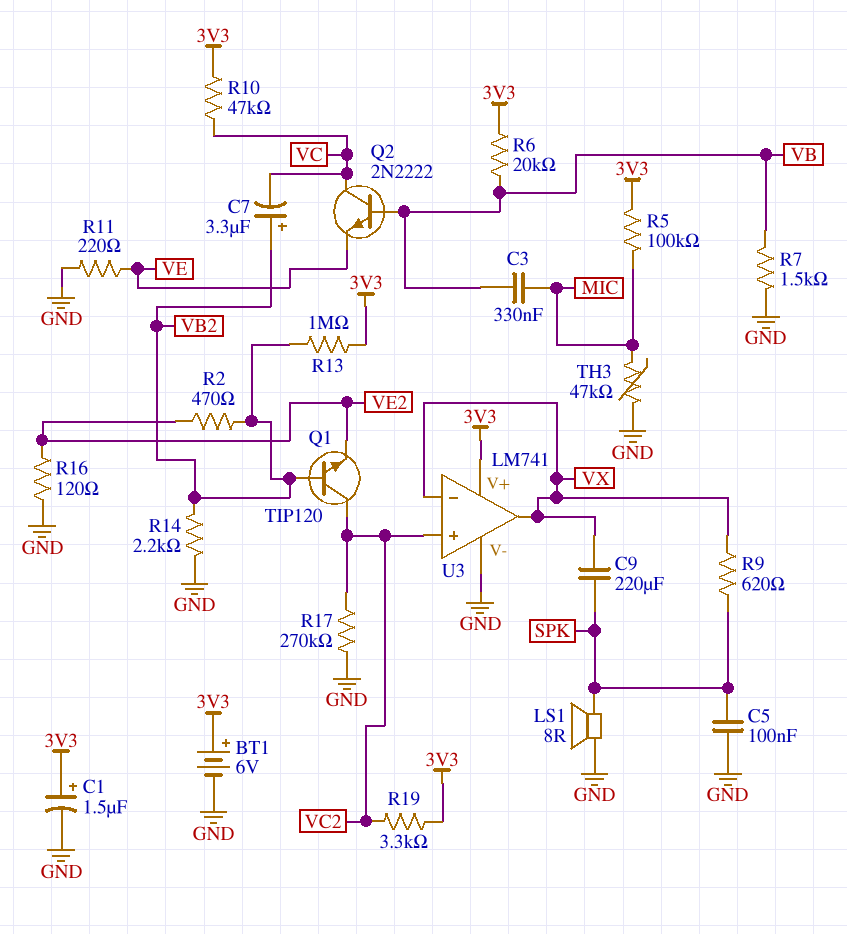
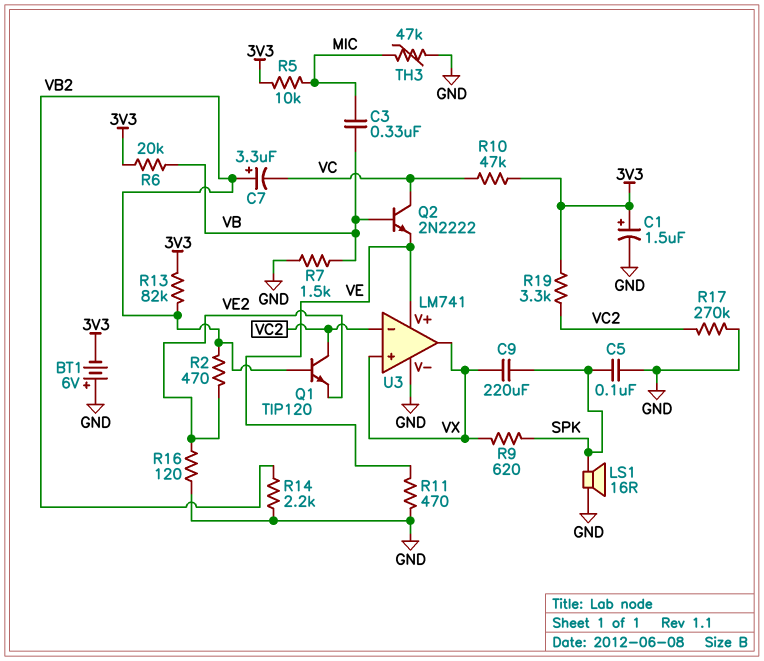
BT1: 6V (plus 3V3, minus GND) -> 6V (plus GND, minus 3V3)
LS1: speaker 8R (GND, SPK) -> speaker 16R (GND, SPK)
R5: 100k (3V3, MIC) -> 10k (3V3, MIC)
R11: 220 (GND, VE) -> 470 (GND, VE)
R13: 1M (3V3, VB2) -> 82k (3V3, VB2)
U3 pin V+: 3V3 -> VE
U3 pin in+: VC2 -> VX
U3 pin in-: VX -> VC2

